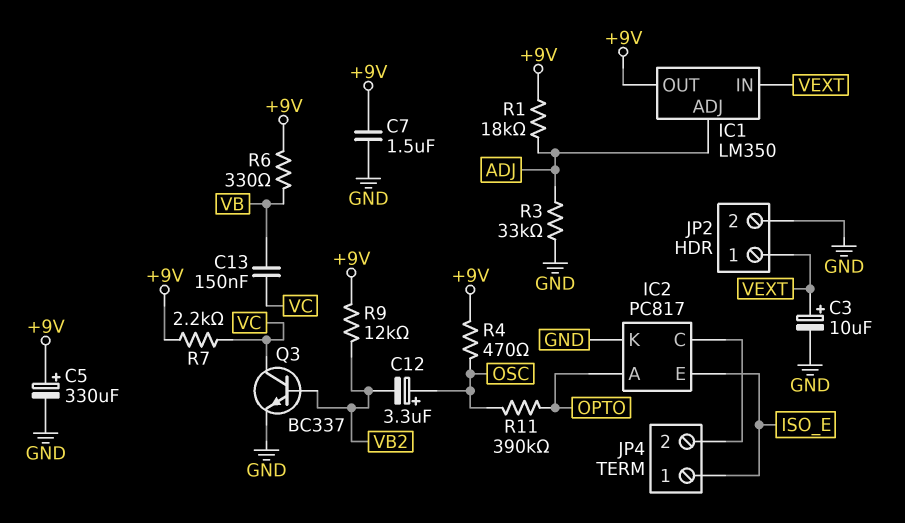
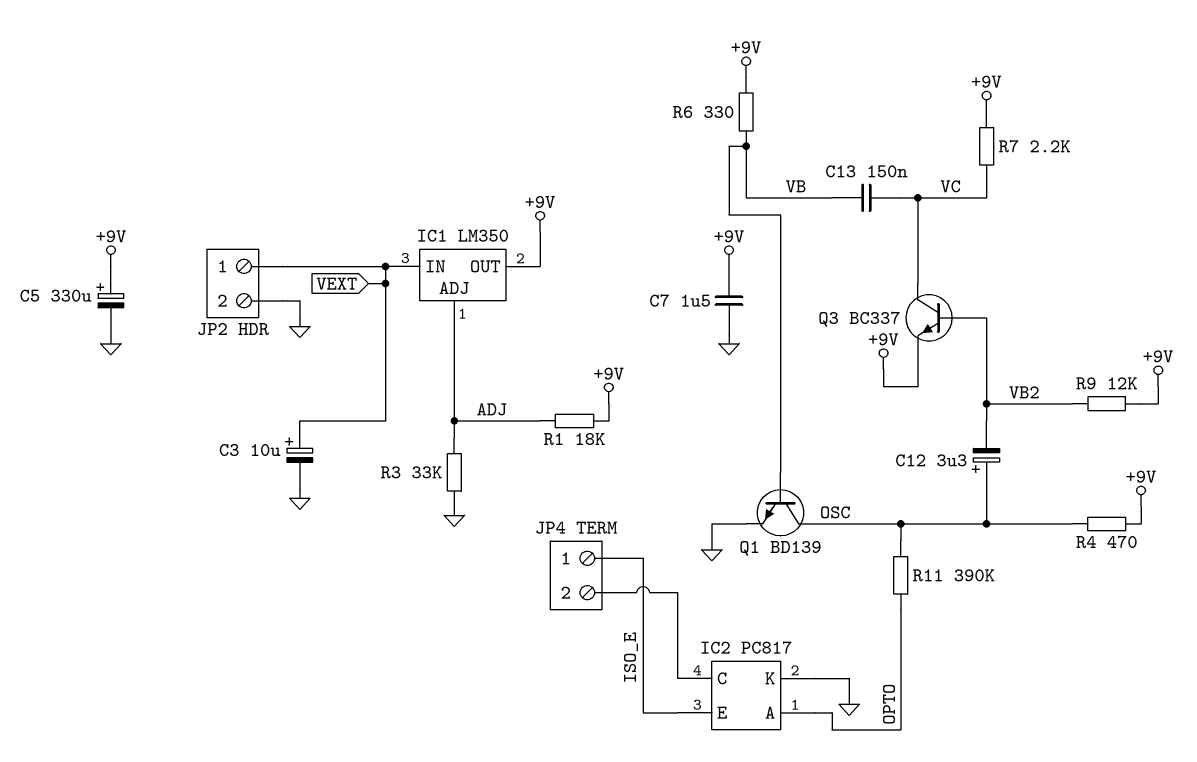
Q1: none -> NPN BD139 (B VB, C OSC, E GND)
Q3: NPN BC337 (B VB2, C VC, E GND) -> NPN BC337 (B VB2, C VC, E +9V)

